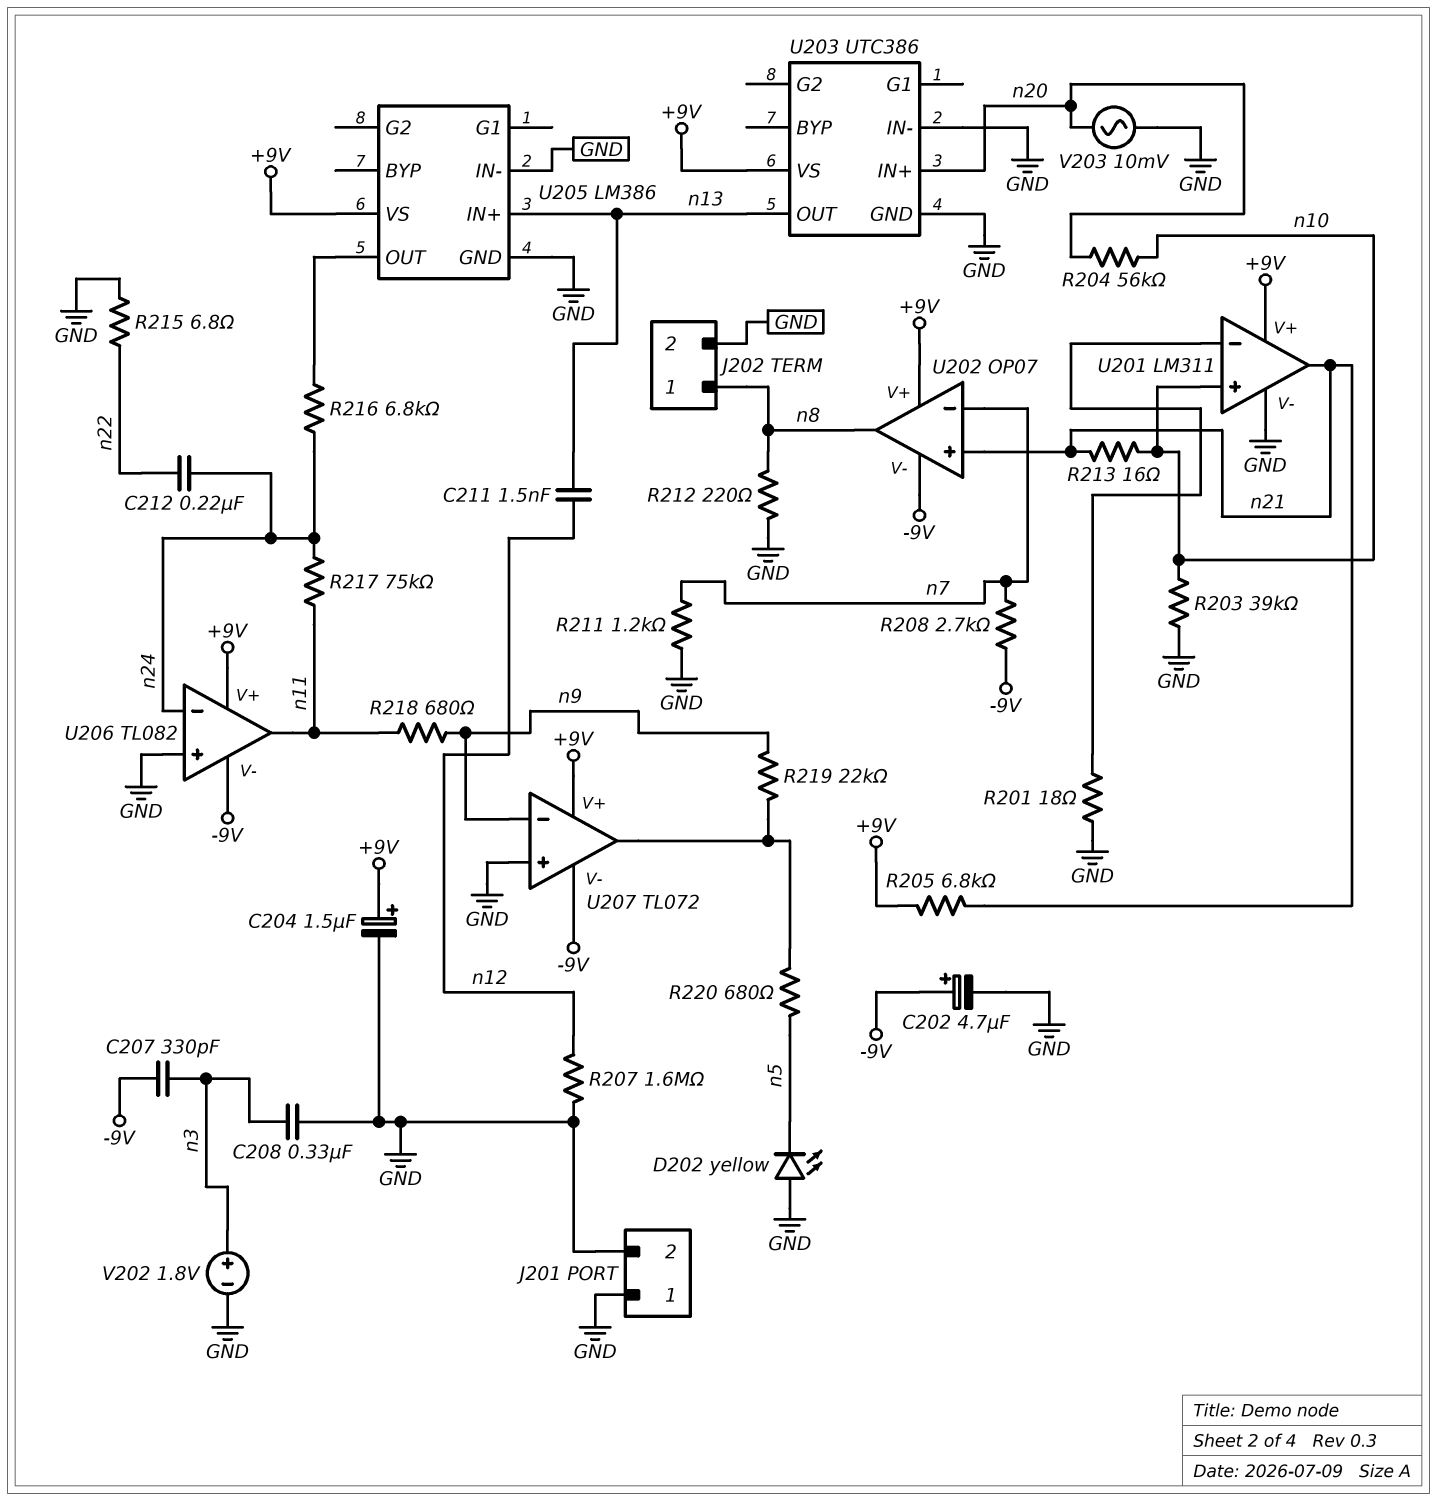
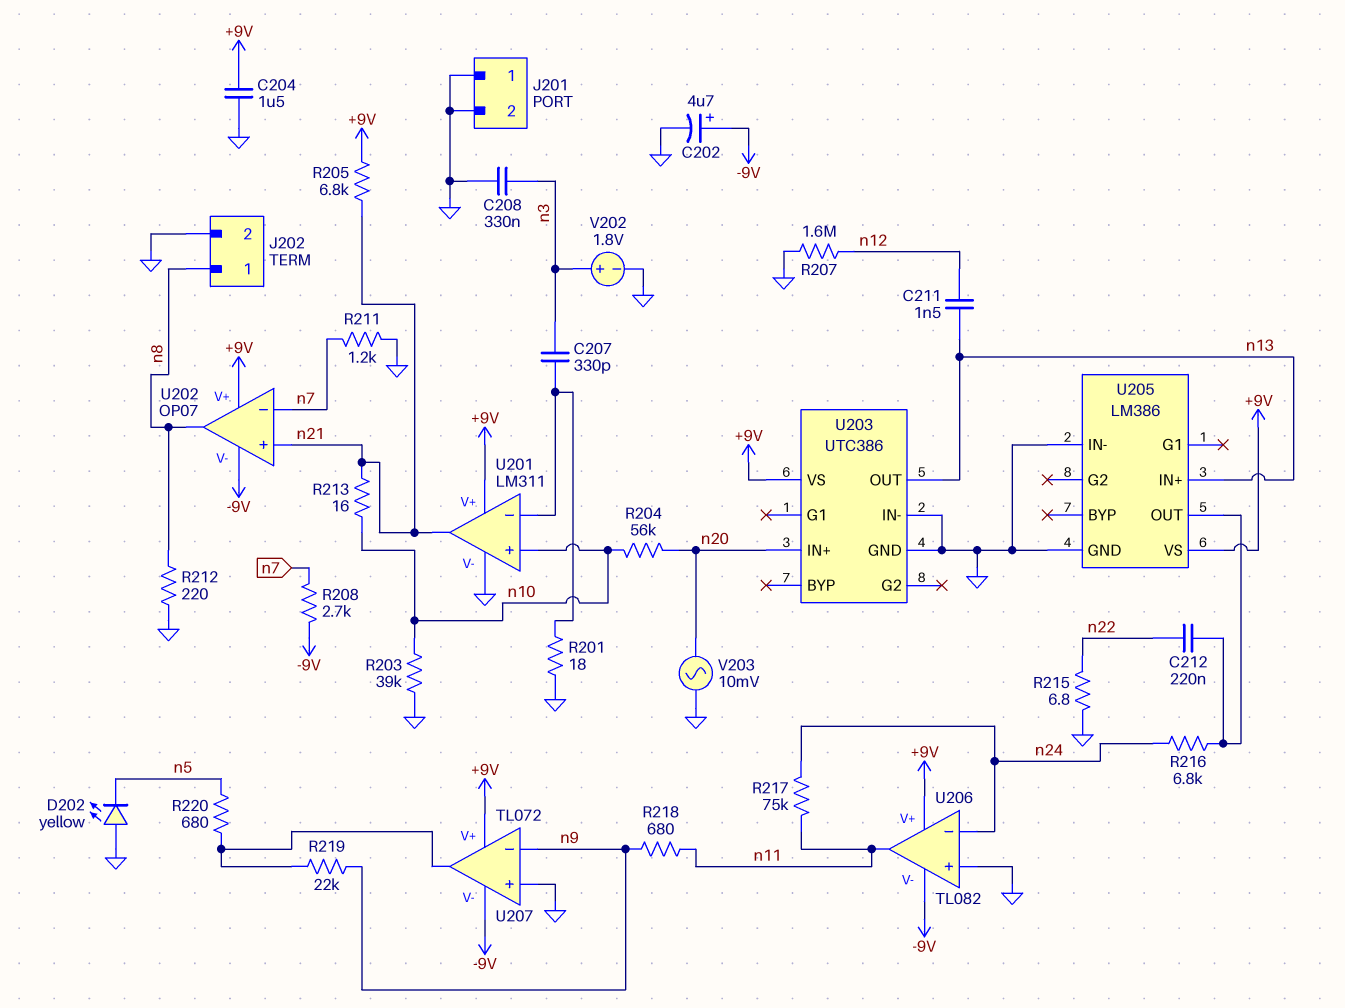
C204: 1.5uF (plus +9V, minus GND) -> 1.5uF (+9V, GND)
C207: 330pF (-9V, n3) -> 330pF (U201/in-, n3)
C212: 220nF (n22, n24) -> 220nF (U205/OUT, n22)

